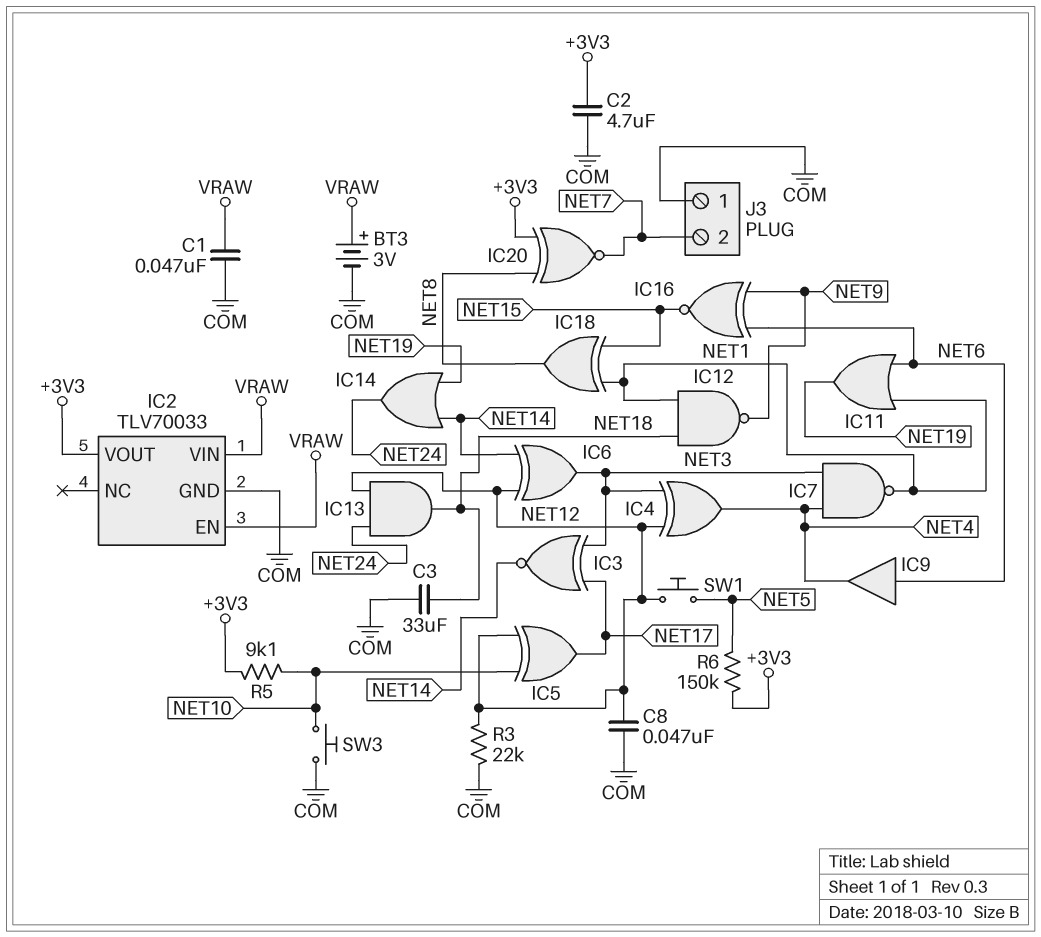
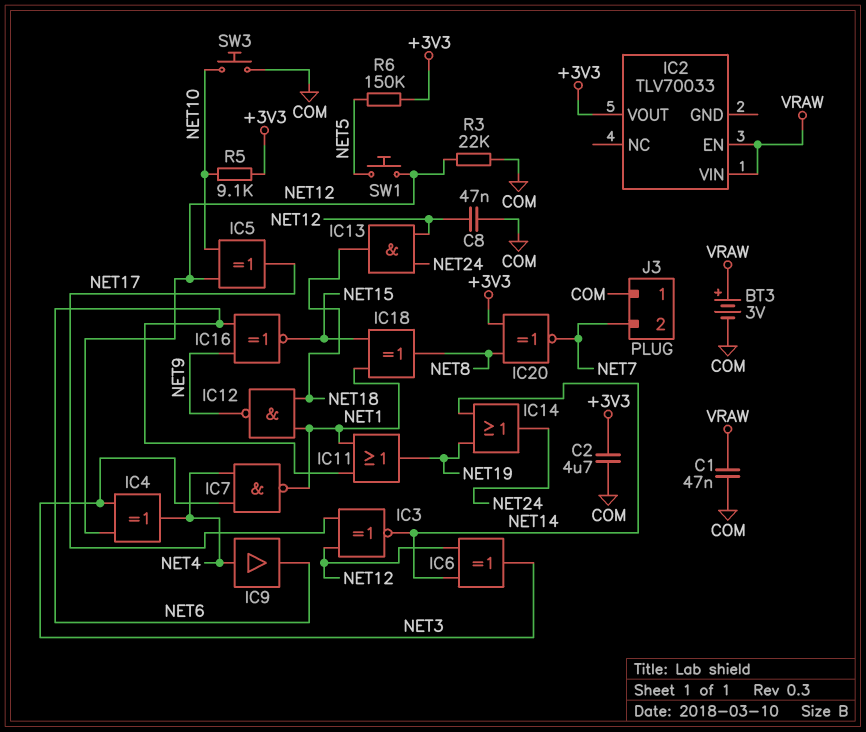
C3: 33uF (COM, NET18) -> none
IC2 pin GND: COM -> none
IC3: XNOR (in NET3, in NET17, out NET14) -> XNOR (in NET12, in NET17, out NET14)
IC9: buffer (in NET6, out NET4) -> buffer (in NET4, out NET6)

